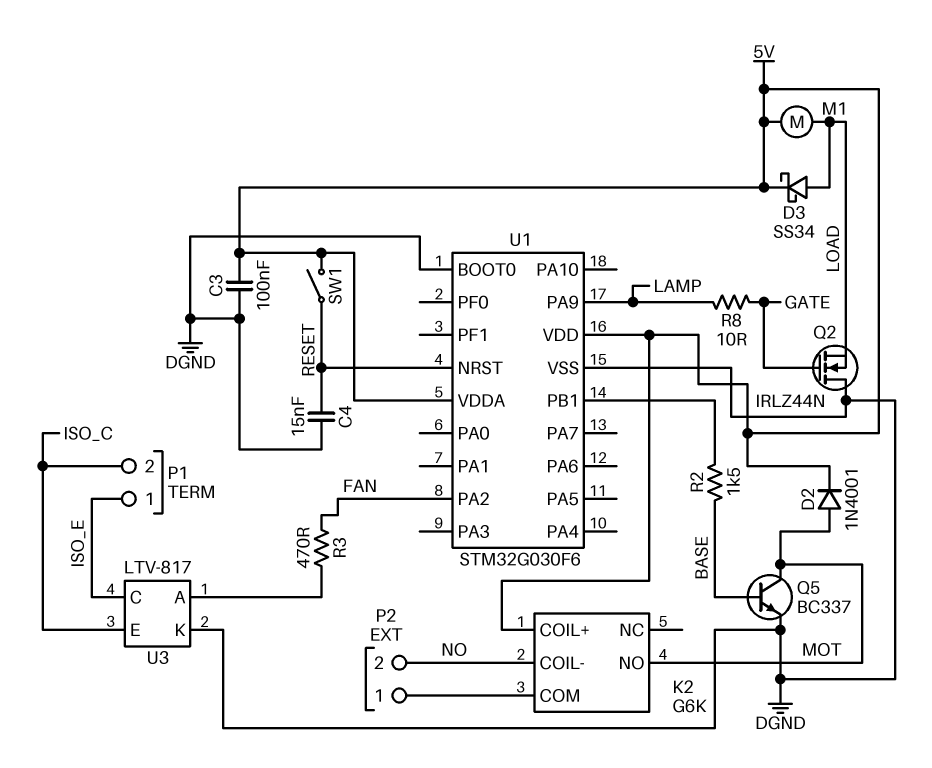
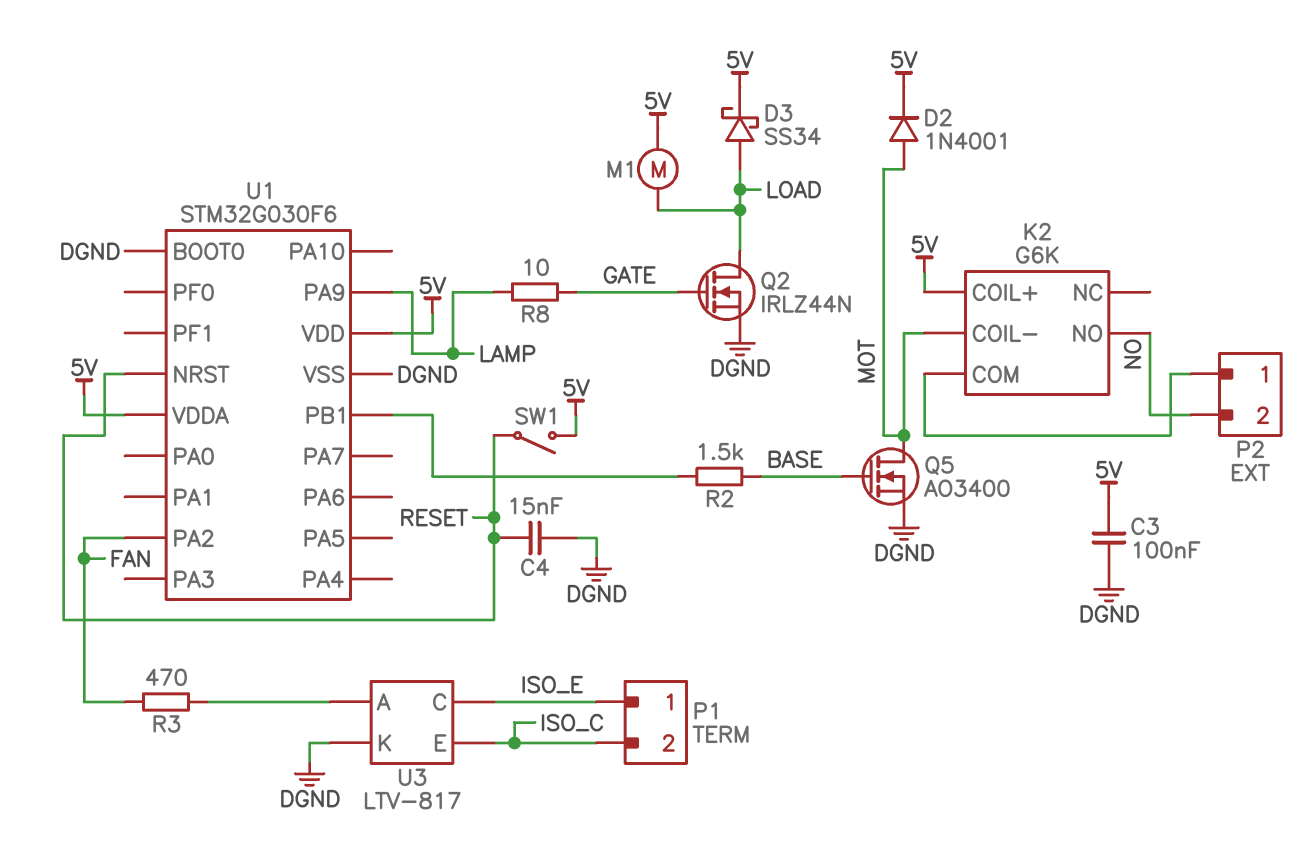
K2 pin COIL-: NO -> MOT
K2 pin NO: MOT -> NO
Q2: NMOS IRLZ44N (G GATE, D DGND, S LOAD) -> NMOS IRLZ44N (G GATE, D LOAD, S DGND)
Q5: NPN BC337 (B BASE, C MOT, E DGND) -> NMOS AO3400 (G BASE, D MOT, S DGND)

